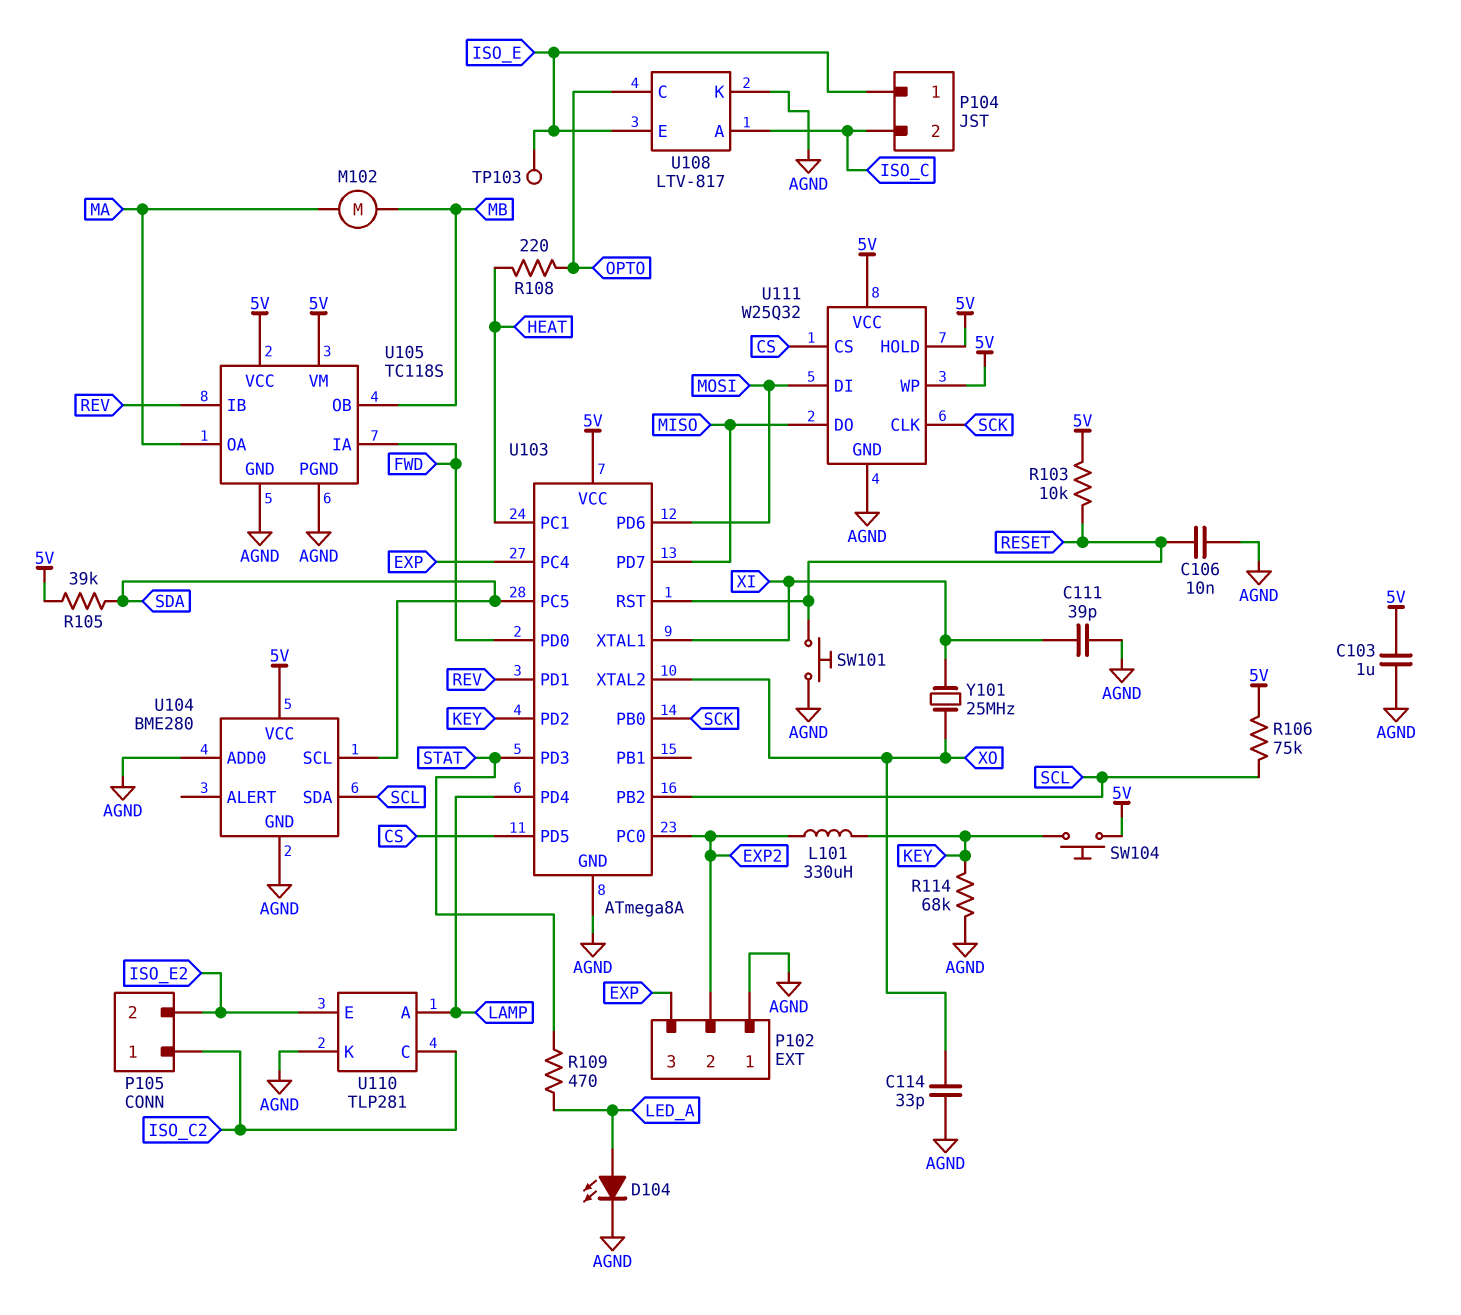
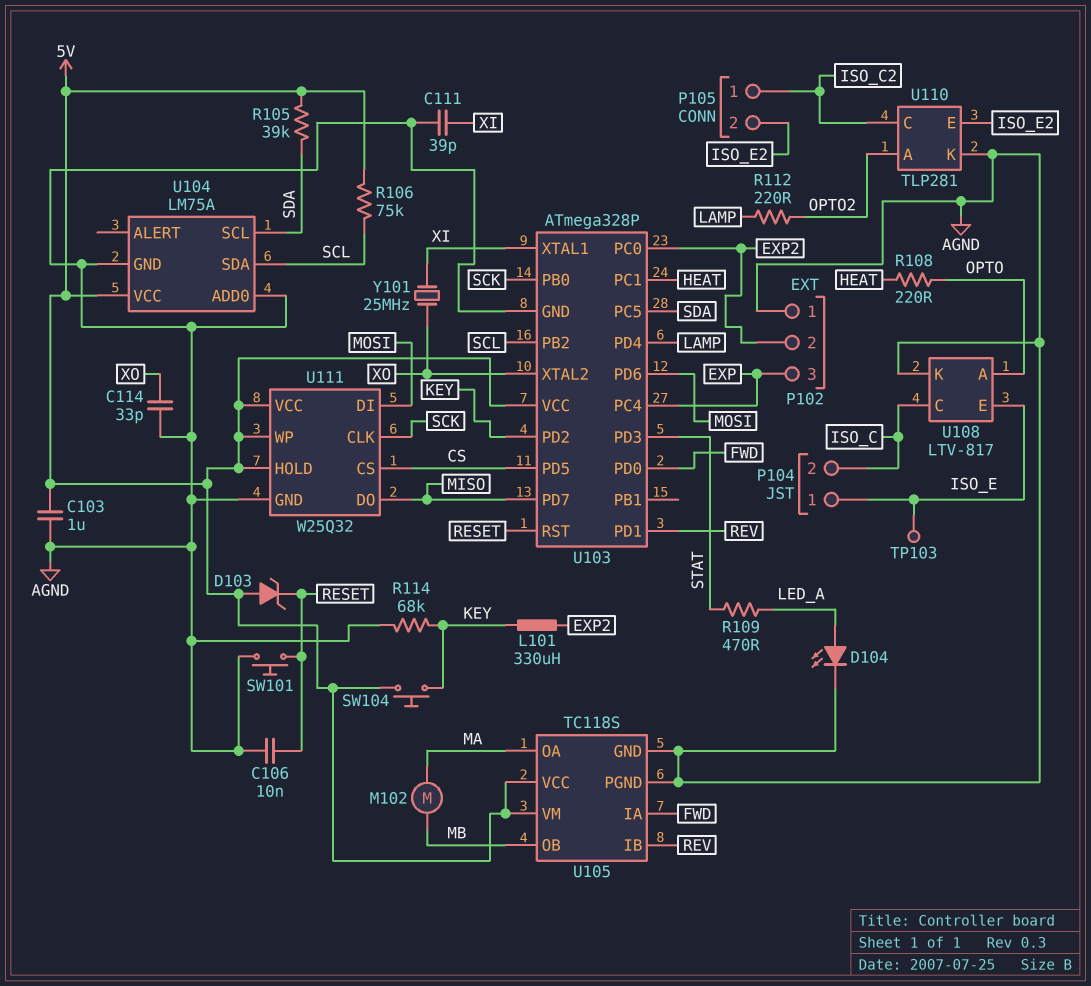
D103: none -> zener (A 5V, K RESET)
R103: 10k (5V, RESET) -> none
R112: none -> 220 (LAMP, OPTO2)
U103: ATmega8A -> ATmega328P
U104: BME280 -> LM75A
U108 pin A: ISO_C -> OPTO
U108 pin C: OPTO -> ISO_C
U110 pin A: LAMP -> OPTO2

